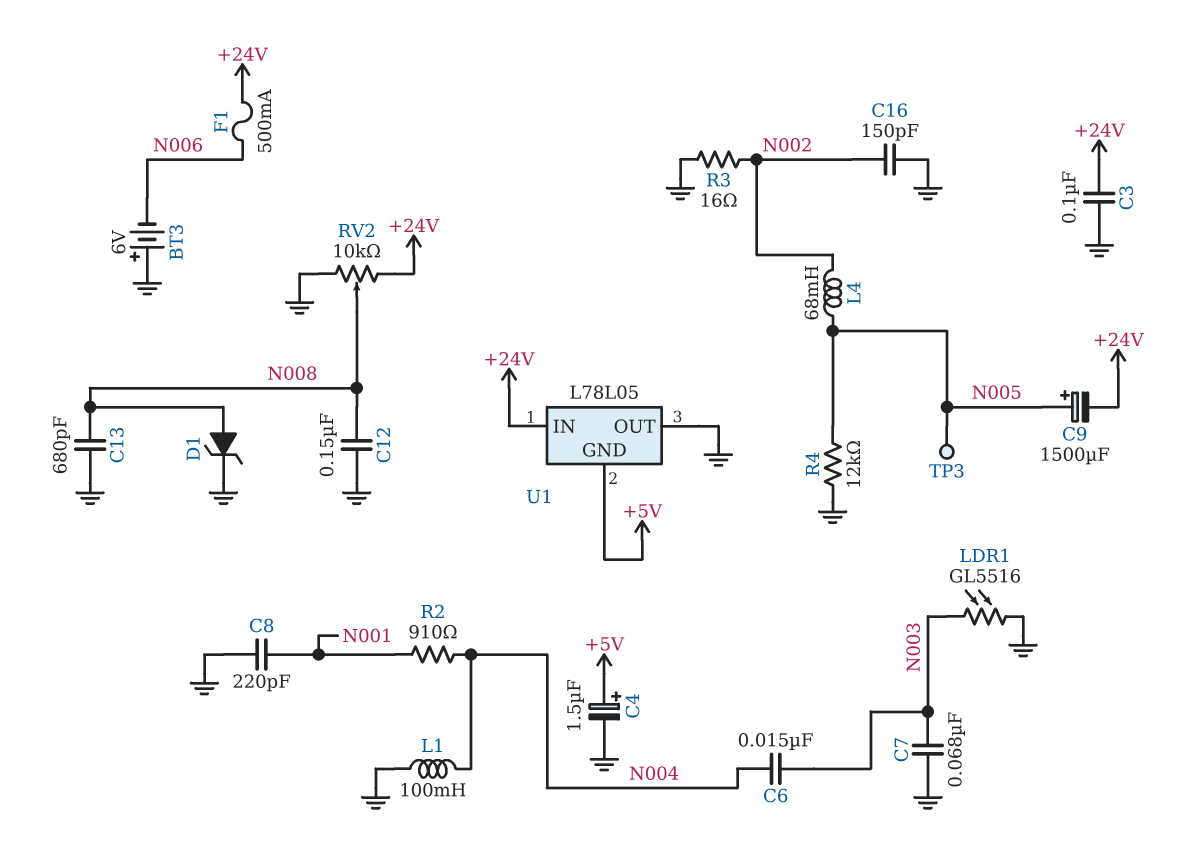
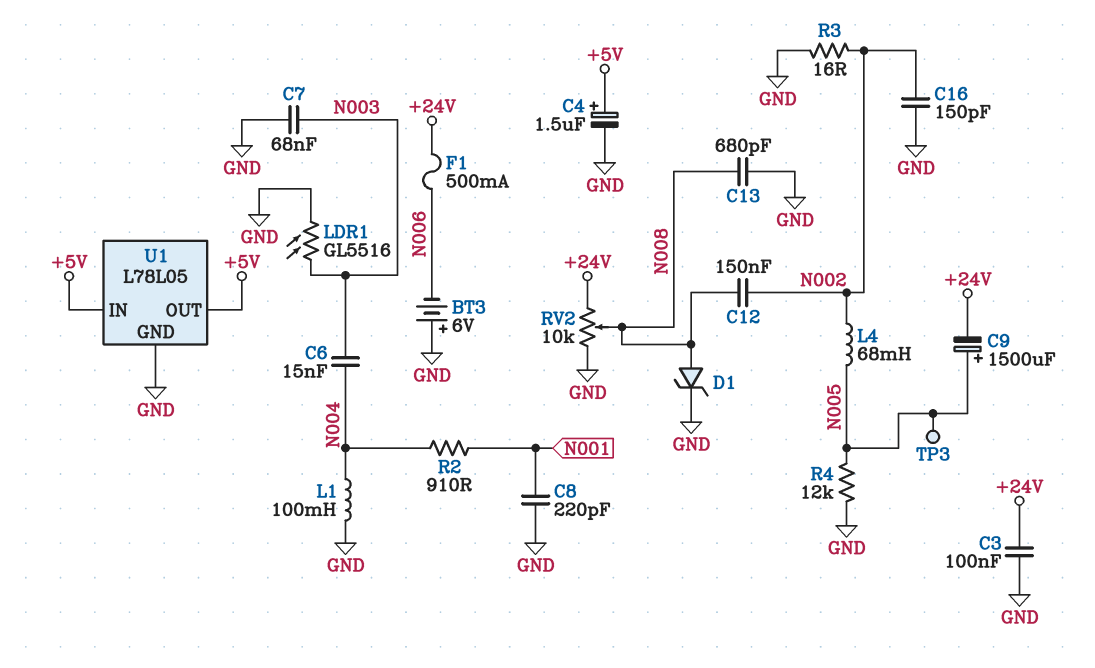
C12: 150nF (GND, N008) -> 150nF (N002, N008)
U1 pin GND: +5V -> GND
U1 pin IN: +24V -> +5V
U1 pin OUT: GND -> +5V

